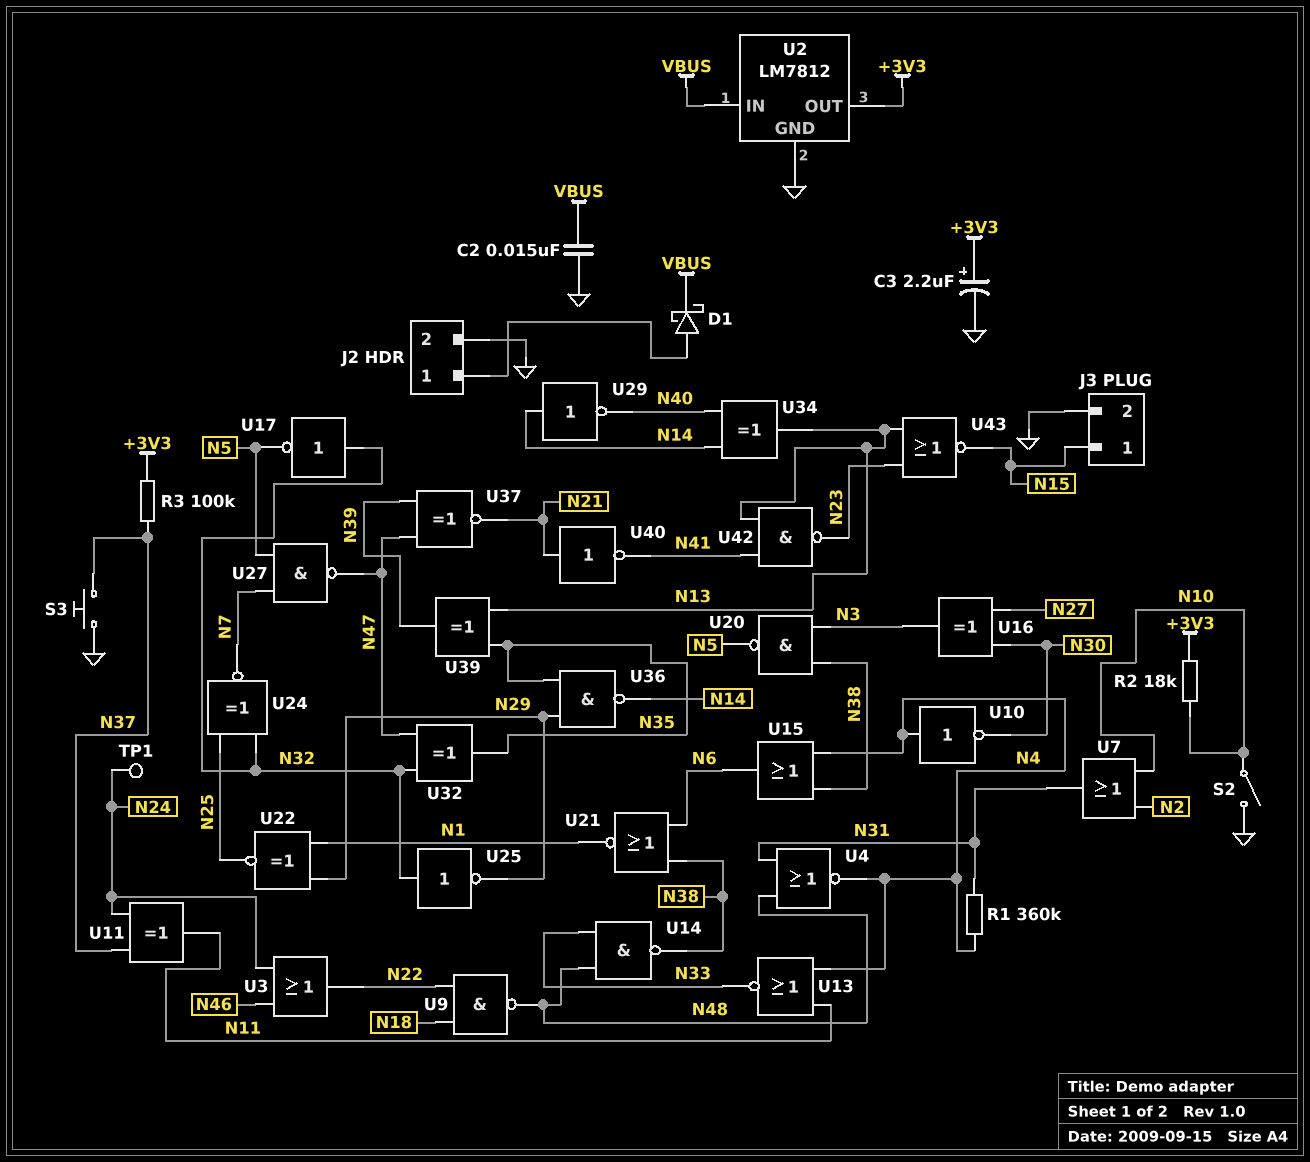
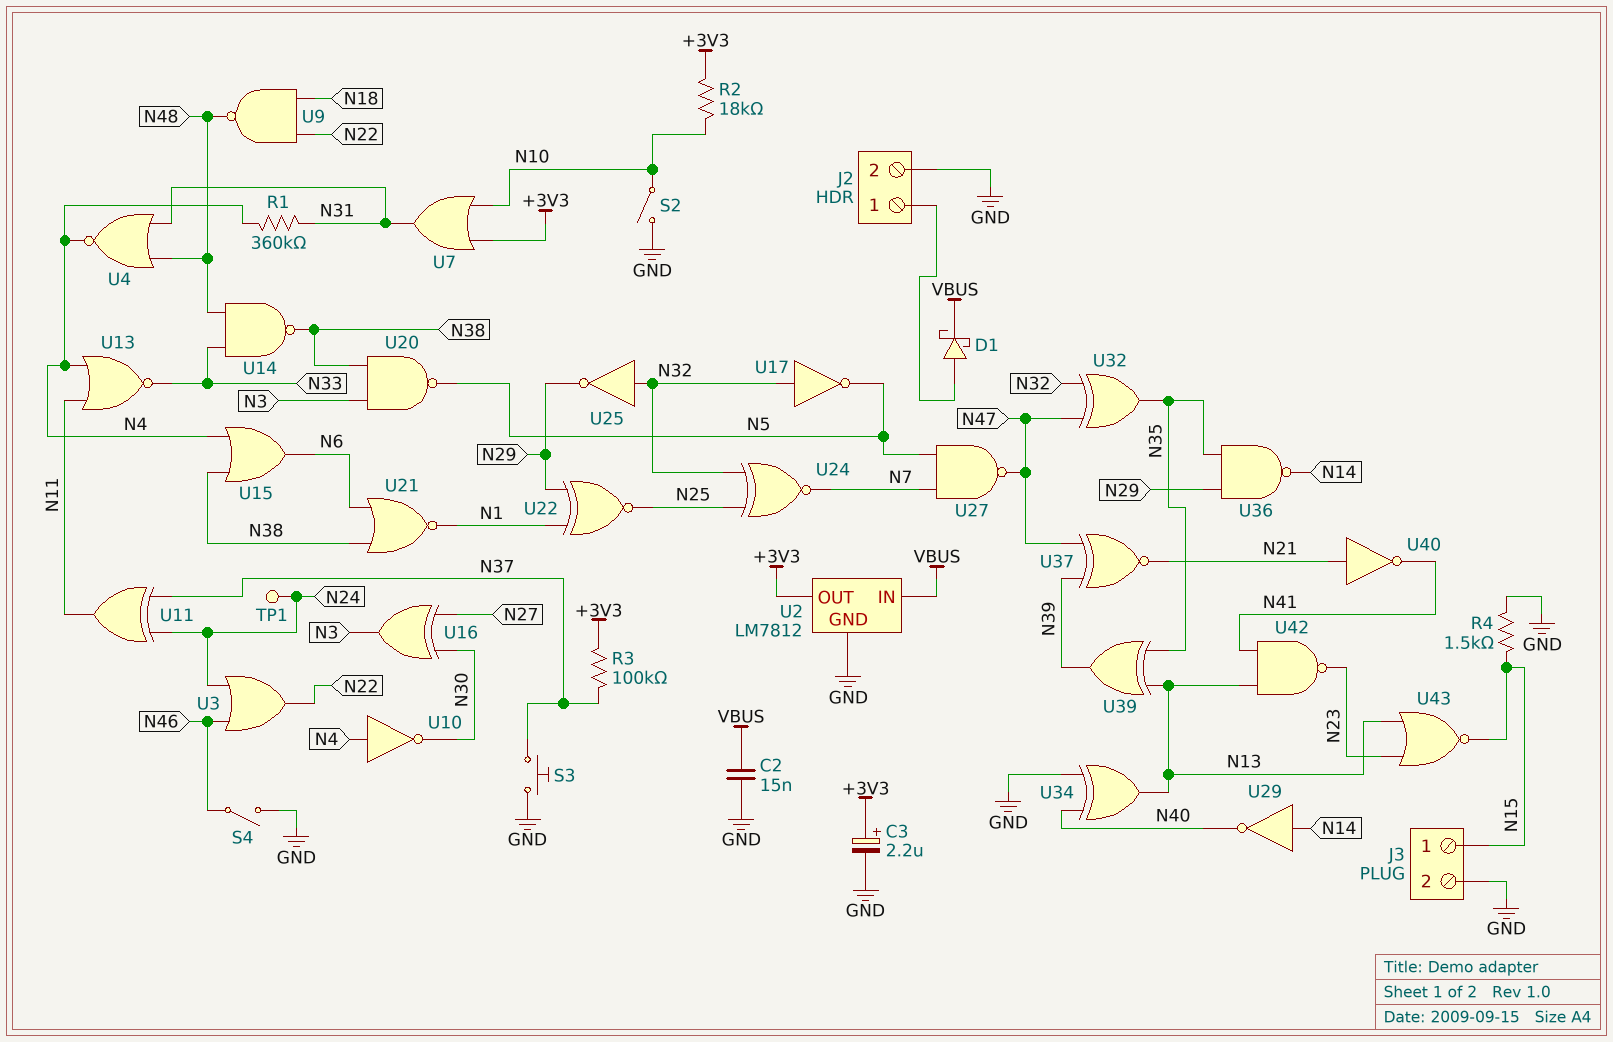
R4: none -> 1.5k (GND, N15)
S4: none -> switch (GND, N46)
U7: OR (in N2, in N10, out N31) -> OR (in +3V3, in N10, out N31)
U34: XOR (in N14, in N40, out N13) -> XOR (in GND, in N40, out N13)

